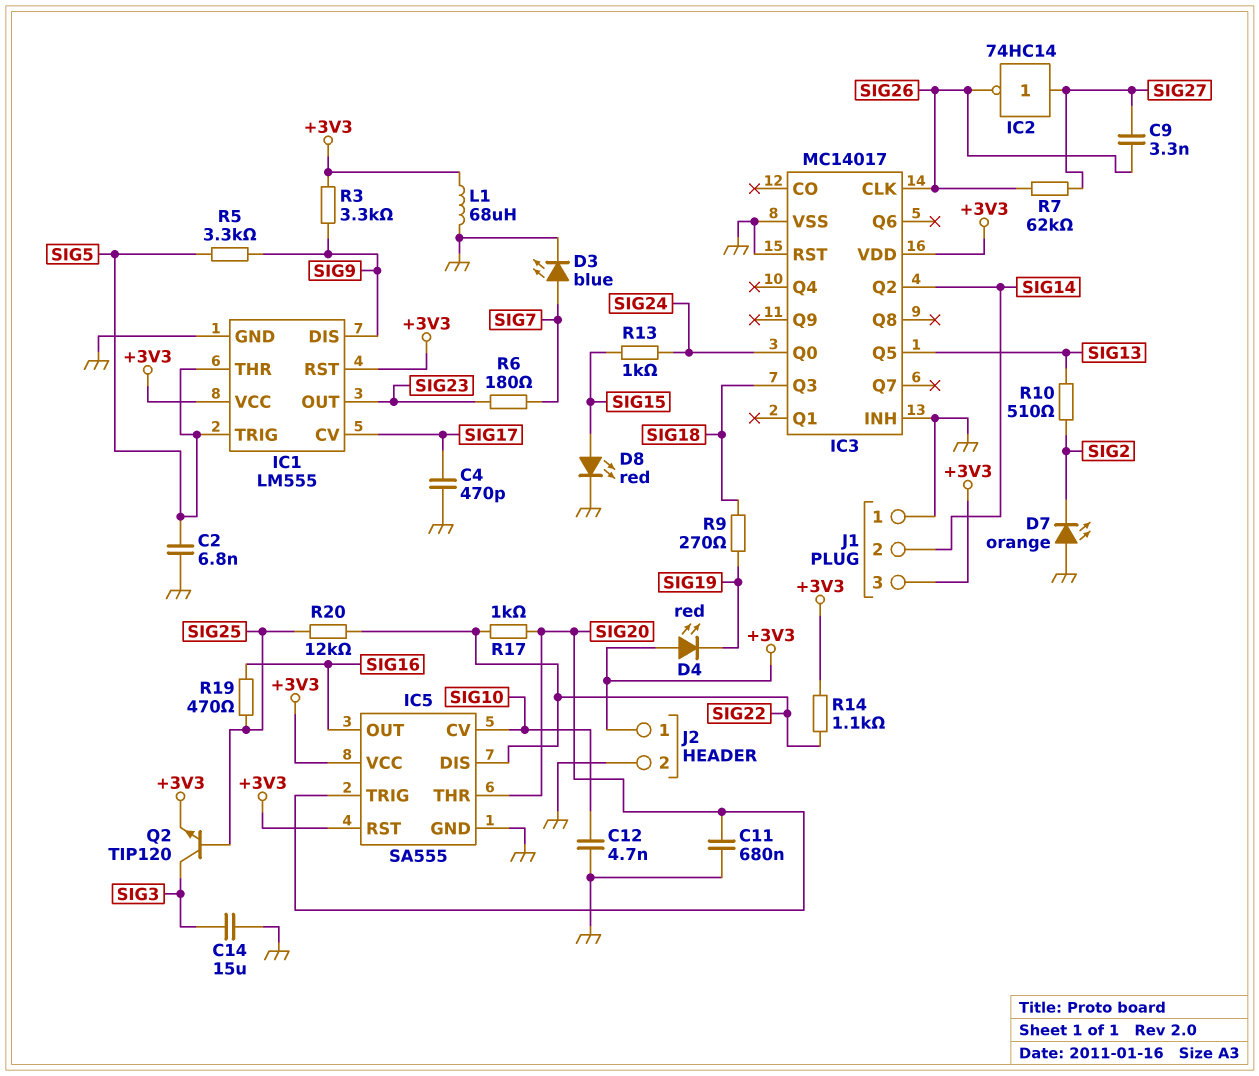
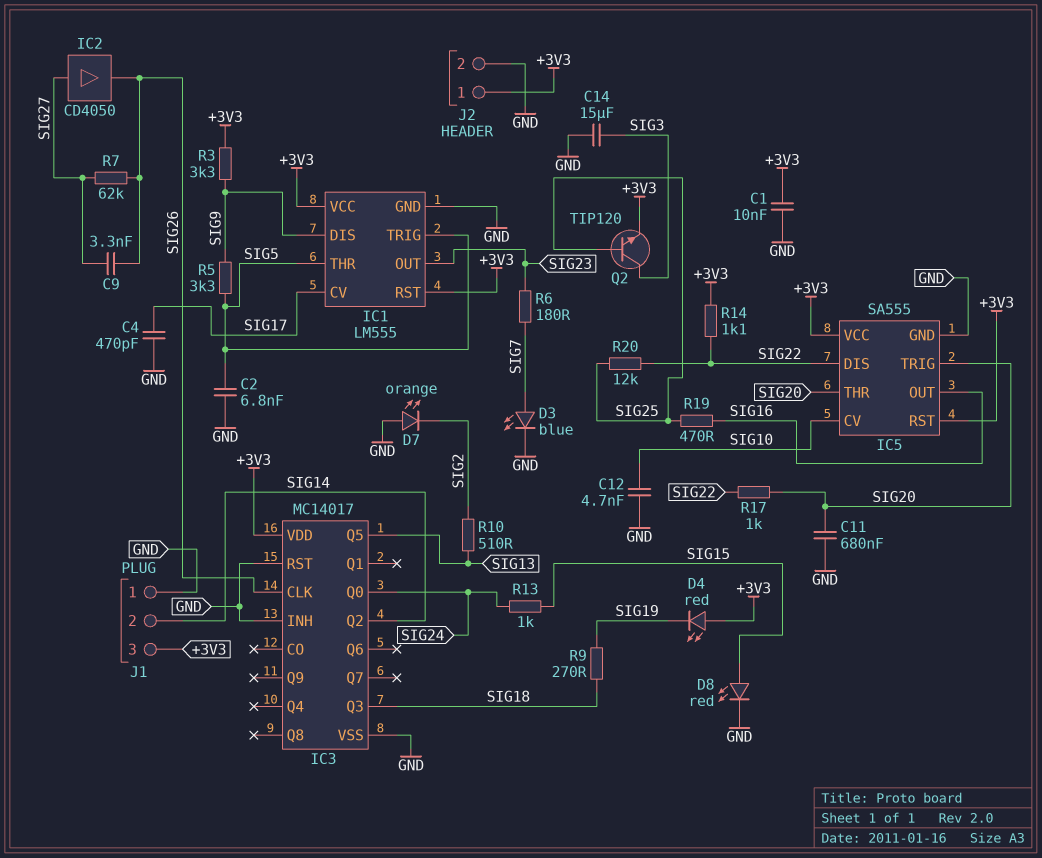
C1: none -> 10nF (+3V3, GND)
IC2: NOT 74HC14 (in SIG27, out SIG26) -> buffer CD4050 (in SIG27, out SIG26)
L1: 68uH (+3V3, GND) -> none

